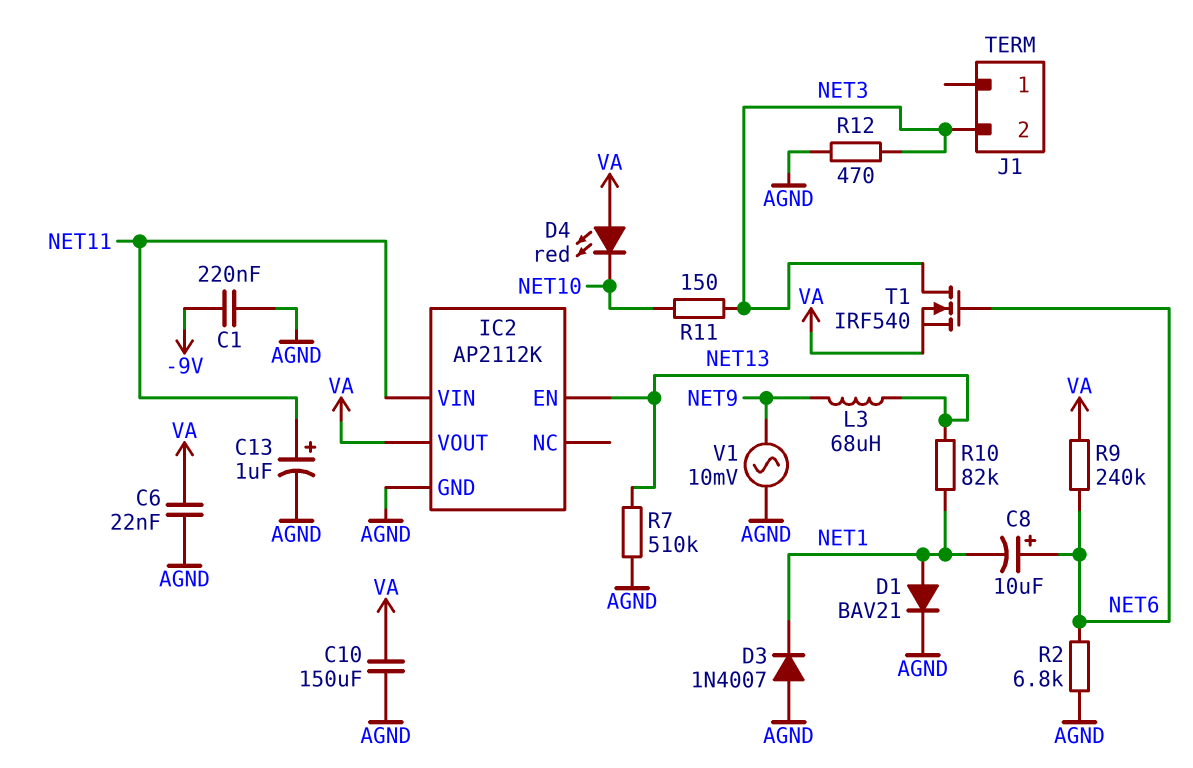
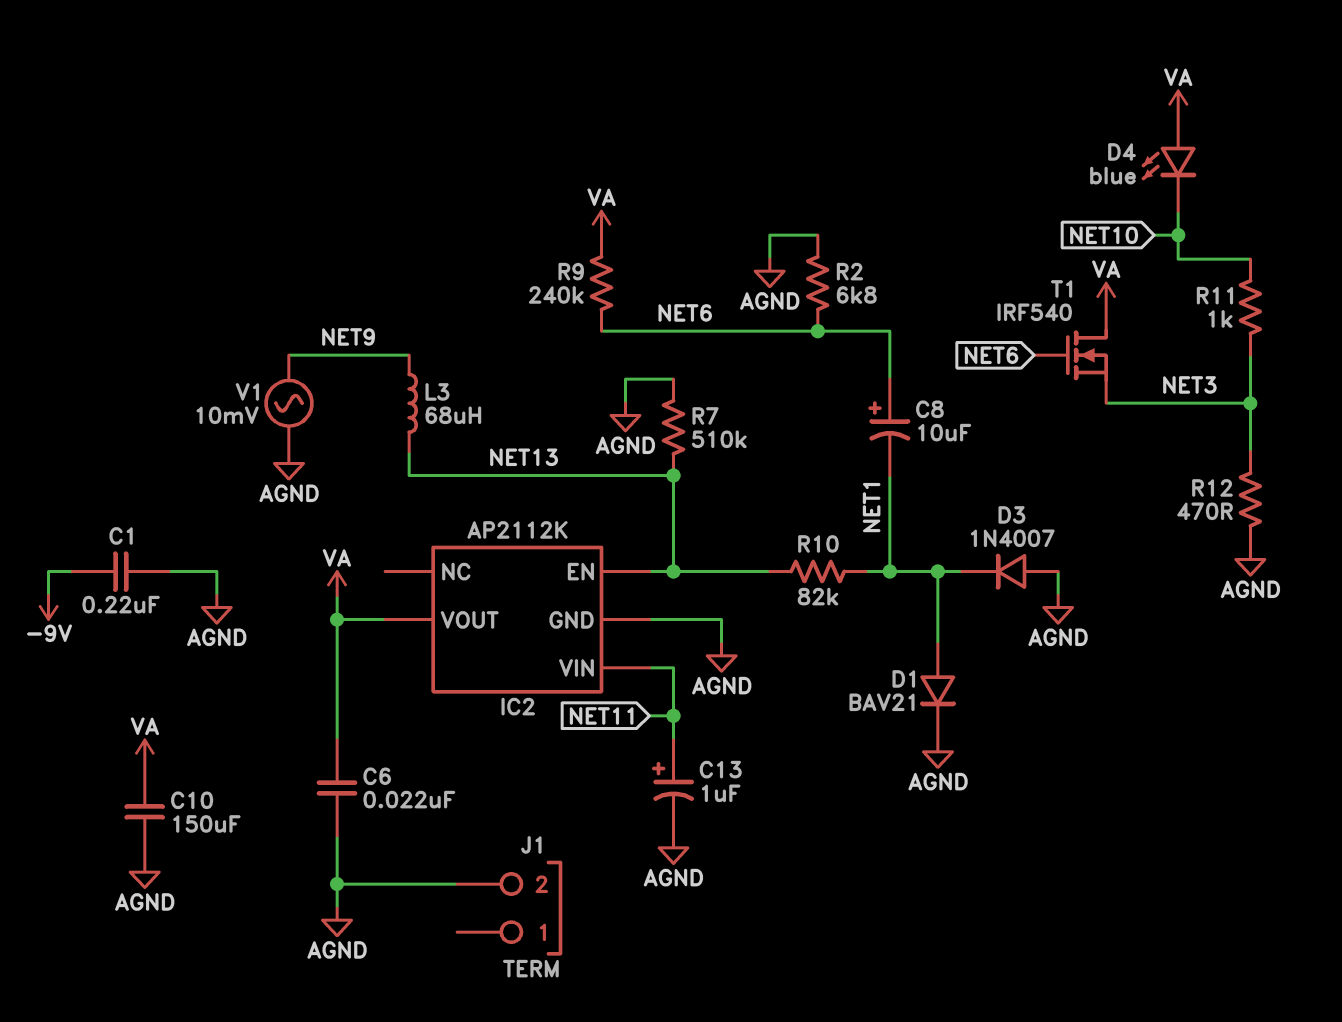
D4: LED red (A VA, K NET10) -> LED blue (A VA, K NET10)
J1 pin 2: NET3 -> AGND
R11: 150 (NET3, NET10) -> 1k (NET3, NET10)
T1: NMOS IRF540 (G NET6, D NET3, S VA) -> NMOS IRF540 (G NET6, D VA, S NET3)

